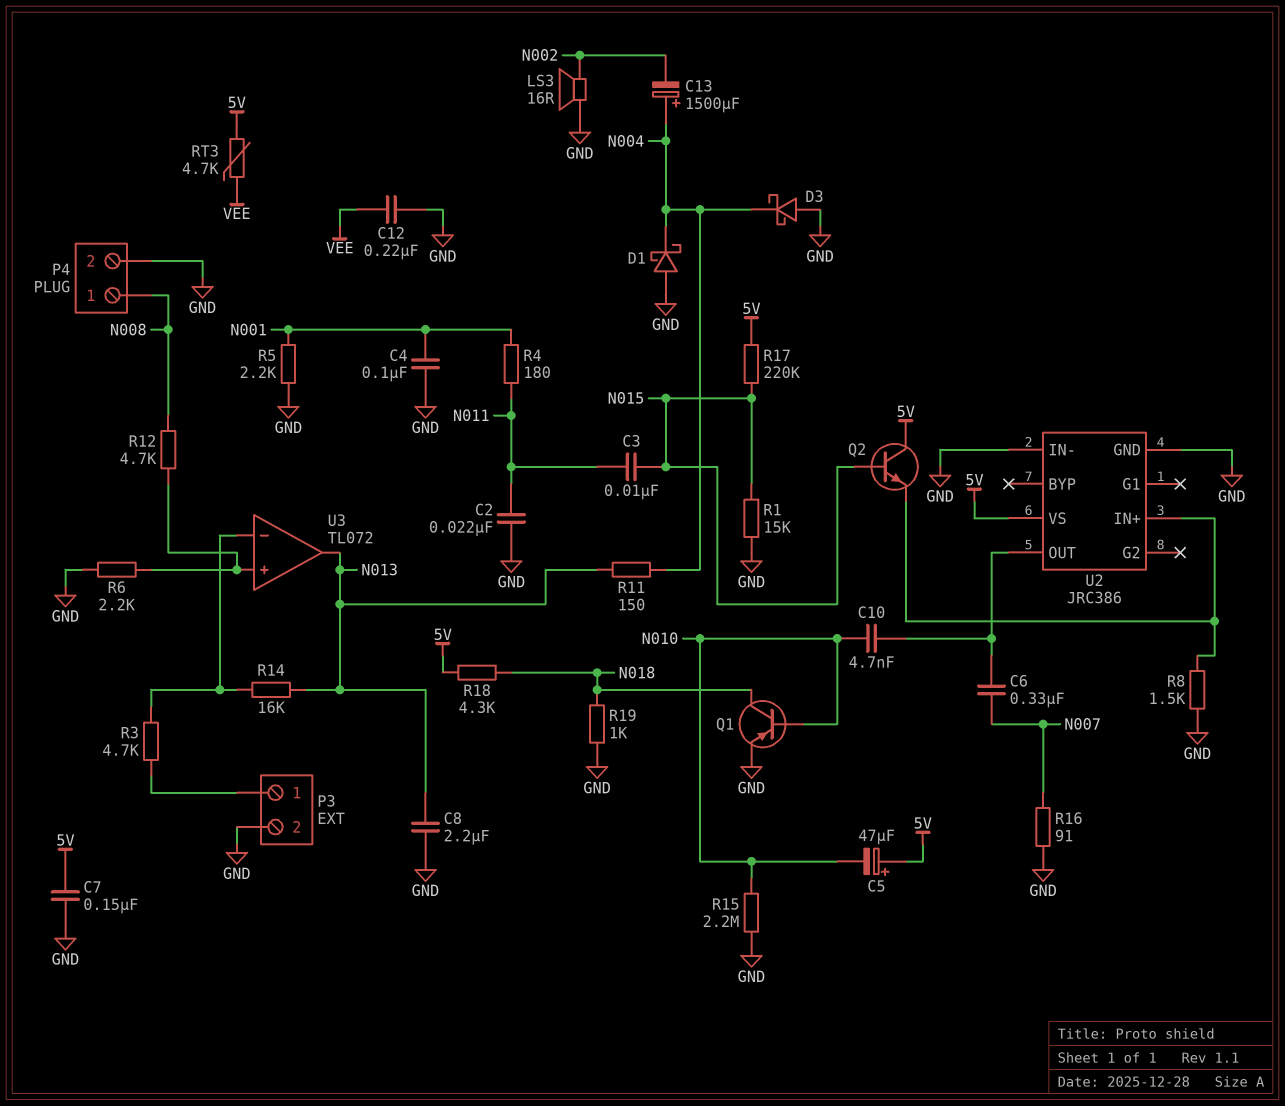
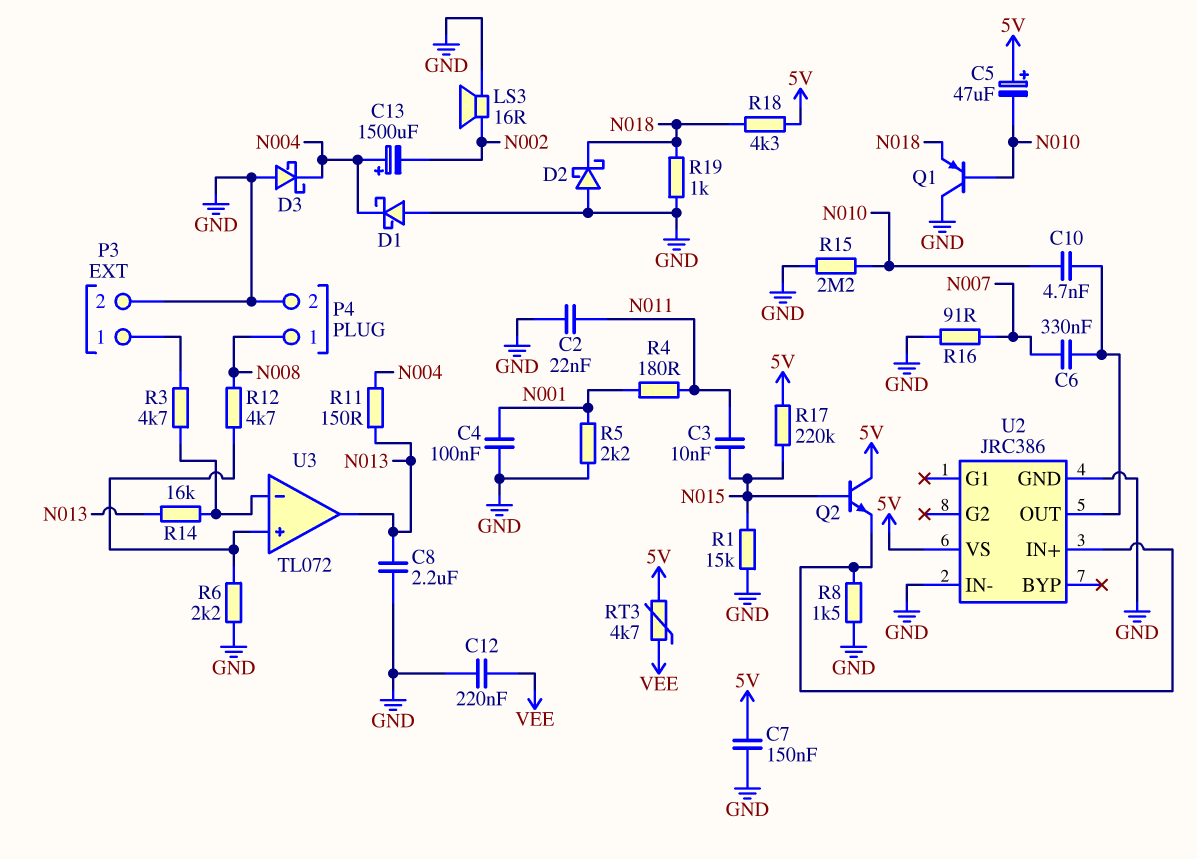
D2: none -> schottky (A GND, K N018)
Q1: PNP (B N010, C N018, E GND) -> PNP (B N010, C GND, E N018)

